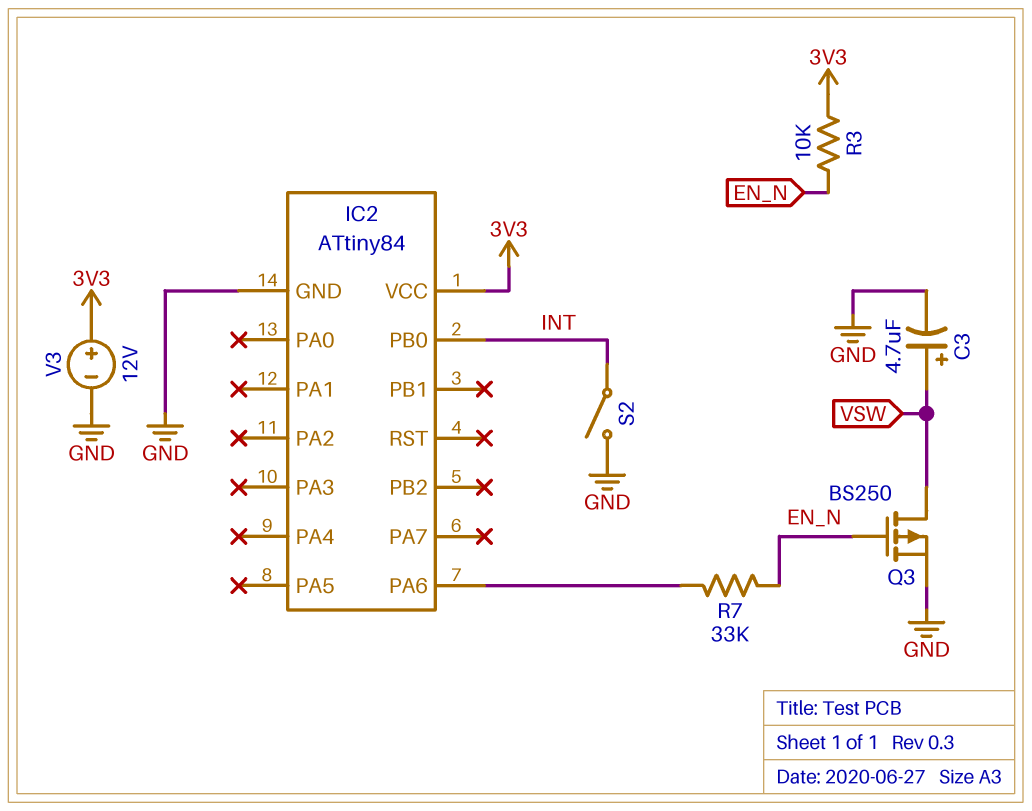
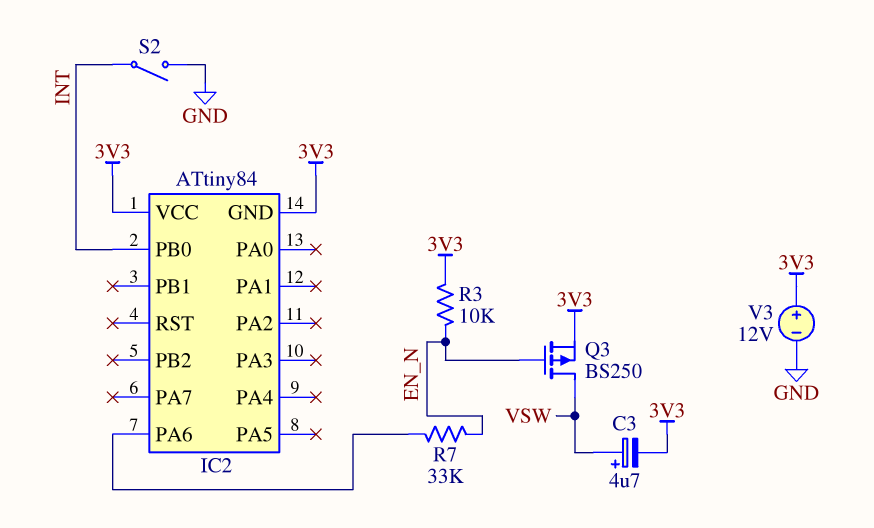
C3: 4.7uF (plus VSW, minus GND) -> 4.7uF (plus VSW, minus 3V3)
IC2 pin GND: GND -> 3V3
Q3: PMOS BS250 (G EN_N, D VSW, S GND) -> PMOS BS250 (G EN_N, D VSW, S 3V3)

